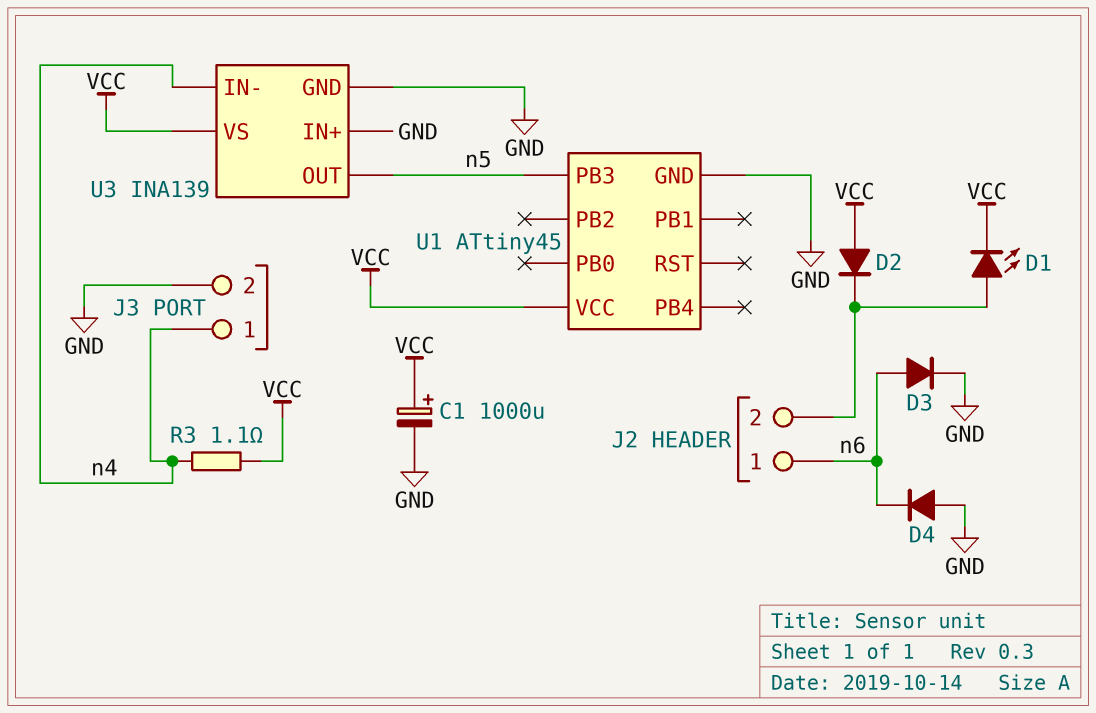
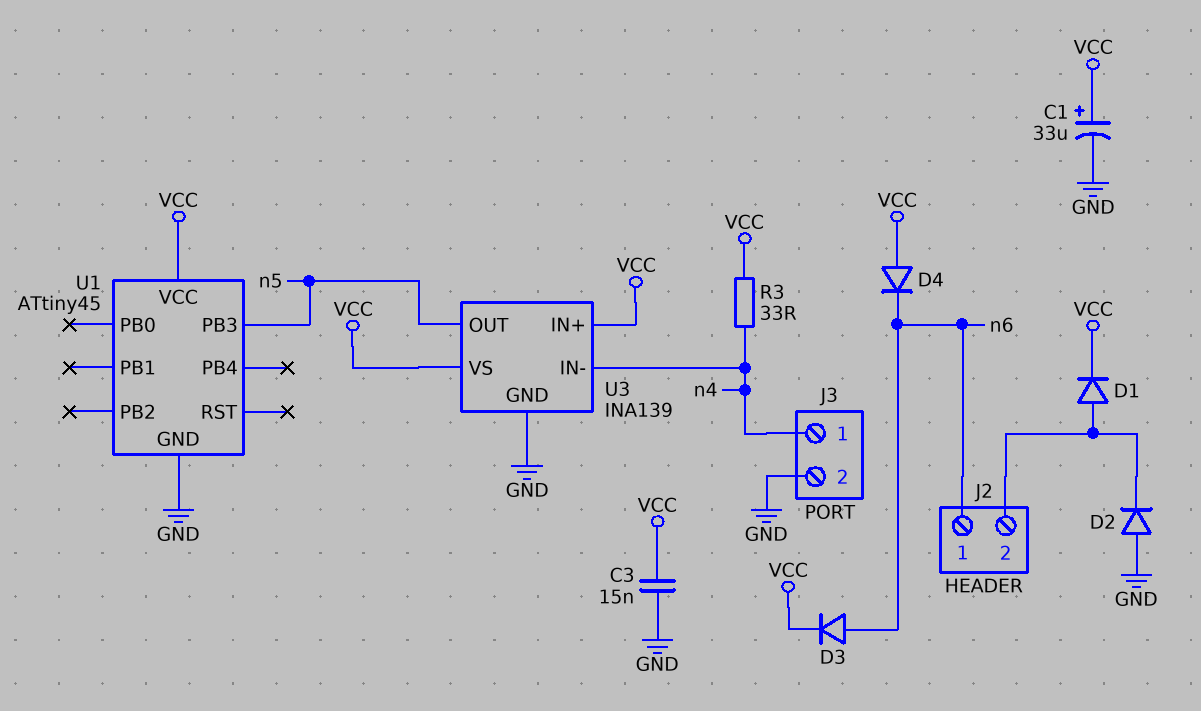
C1: 1000uF (plus VCC, minus GND) -> 33uF (plus VCC, minus GND)
C3: none -> 15nF (GND, VCC)
D1: LED (A J2/2, K VCC) -> diode (A J2/2, K VCC)
D2: diode (A VCC, K J2/2) -> diode (A GND, K J2/2)
D3: diode (A n6, K GND) -> diode (A n6, K VCC)
D4: diode (A GND, K n6) -> diode (A VCC, K n6)
R3: 1.1 (VCC, n4) -> 33 (VCC, n4)
U3 pin IN+: GND -> VCC

